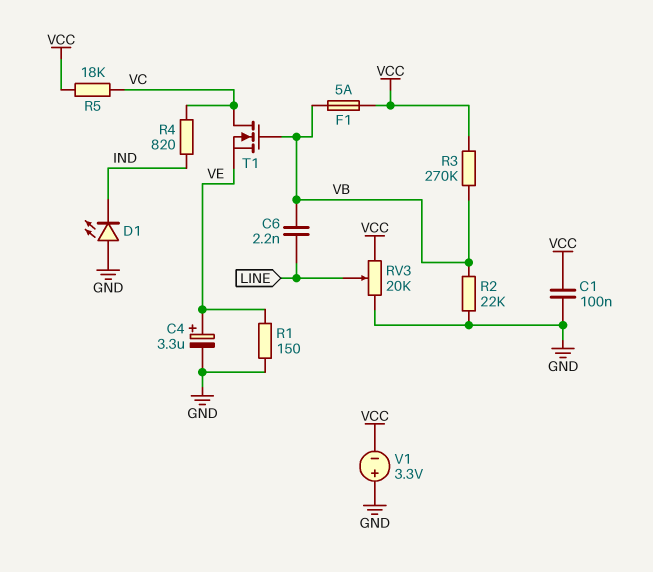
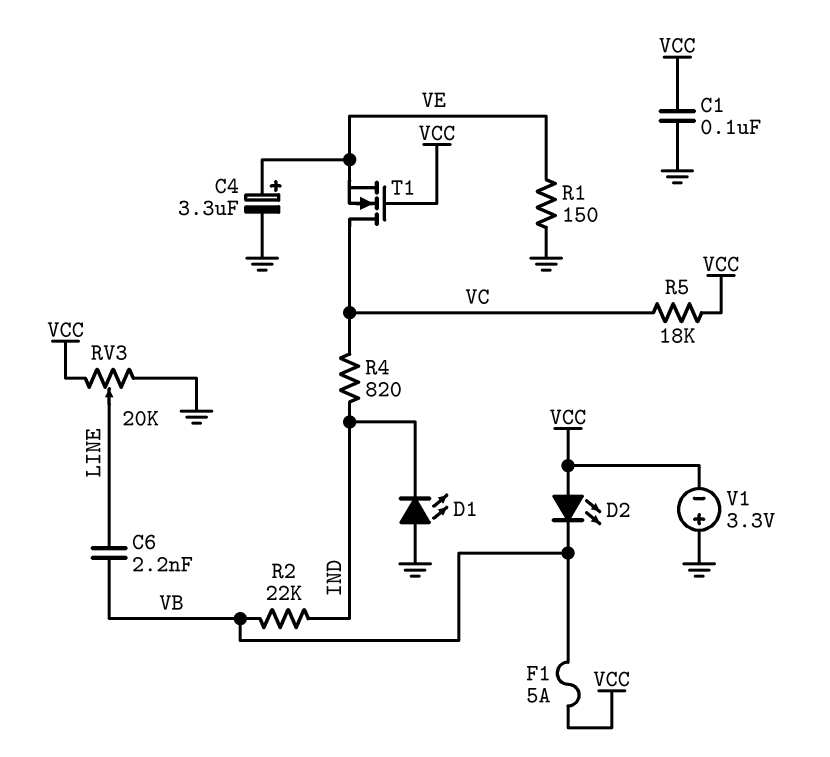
D2: none -> LED (A VCC, K VB)
R2: 22k (GND, VB) -> 22k (IND, VB)
R3: 270k (VB, VCC) -> none
T1: NMOS (G VB, D VC, S VE) -> NMOS (G VCC, D VC, S VE)

